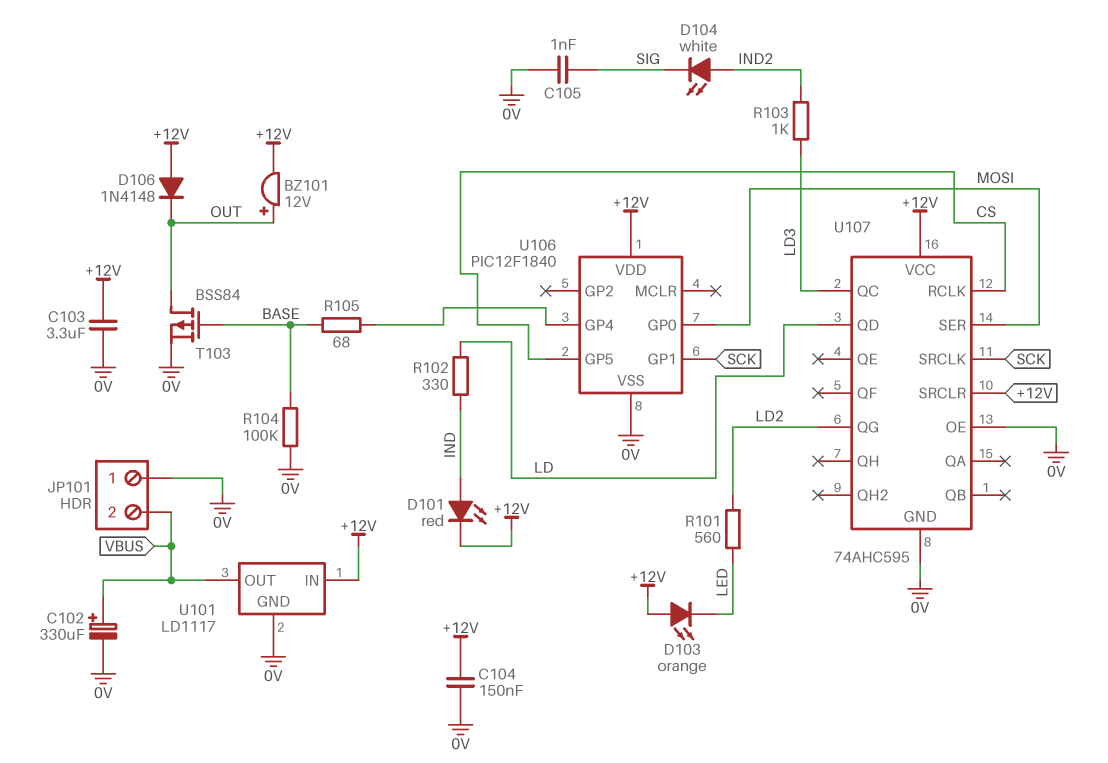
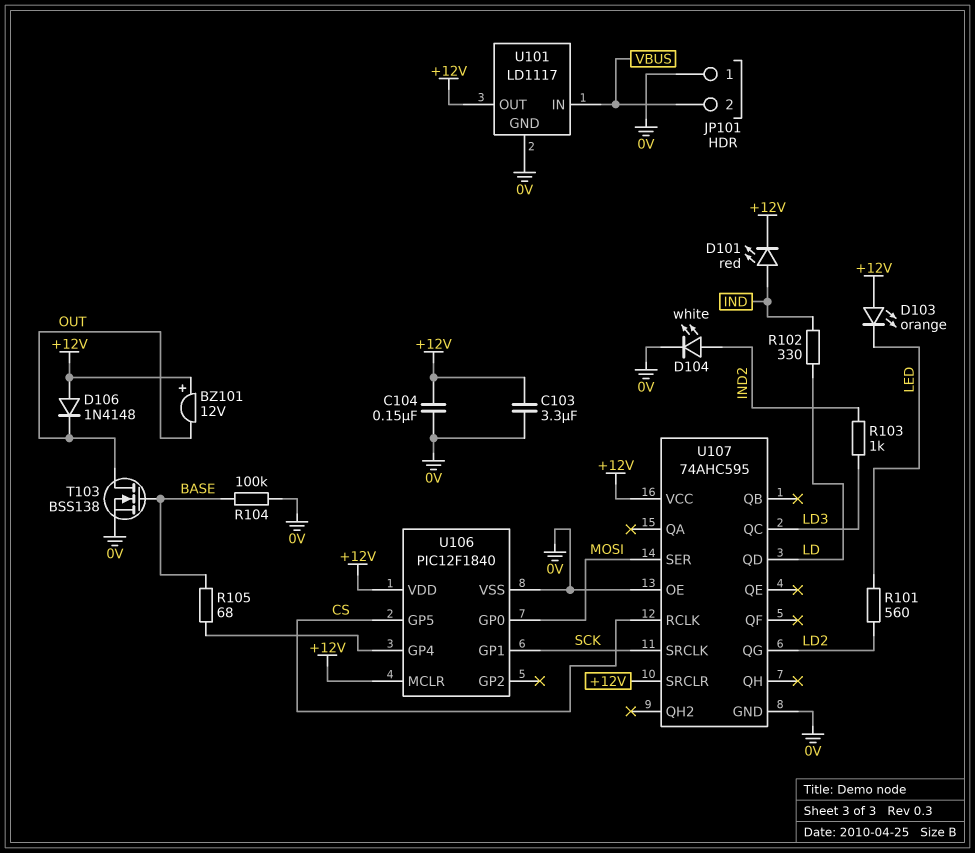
BZ101: buzzer 12V (plus OUT, minus +12V) -> buzzer 12V (plus +12V, minus OUT)
C102: 330uF (plus VBUS, minus 0V) -> none
C105: 1nF (0V, SIG) -> none
D104: LED white (A IND2, K SIG) -> LED white (A IND2, K 0V)
T103: PMOS BSS84 (G BASE, D OUT, S 0V) -> NMOS BSS138 (G BASE, D OUT, S 0V)
U101 pin IN: +12V -> VBUS
U101 pin OUT: VBUS -> +12V
U106 pin MCLR: none -> +12V

